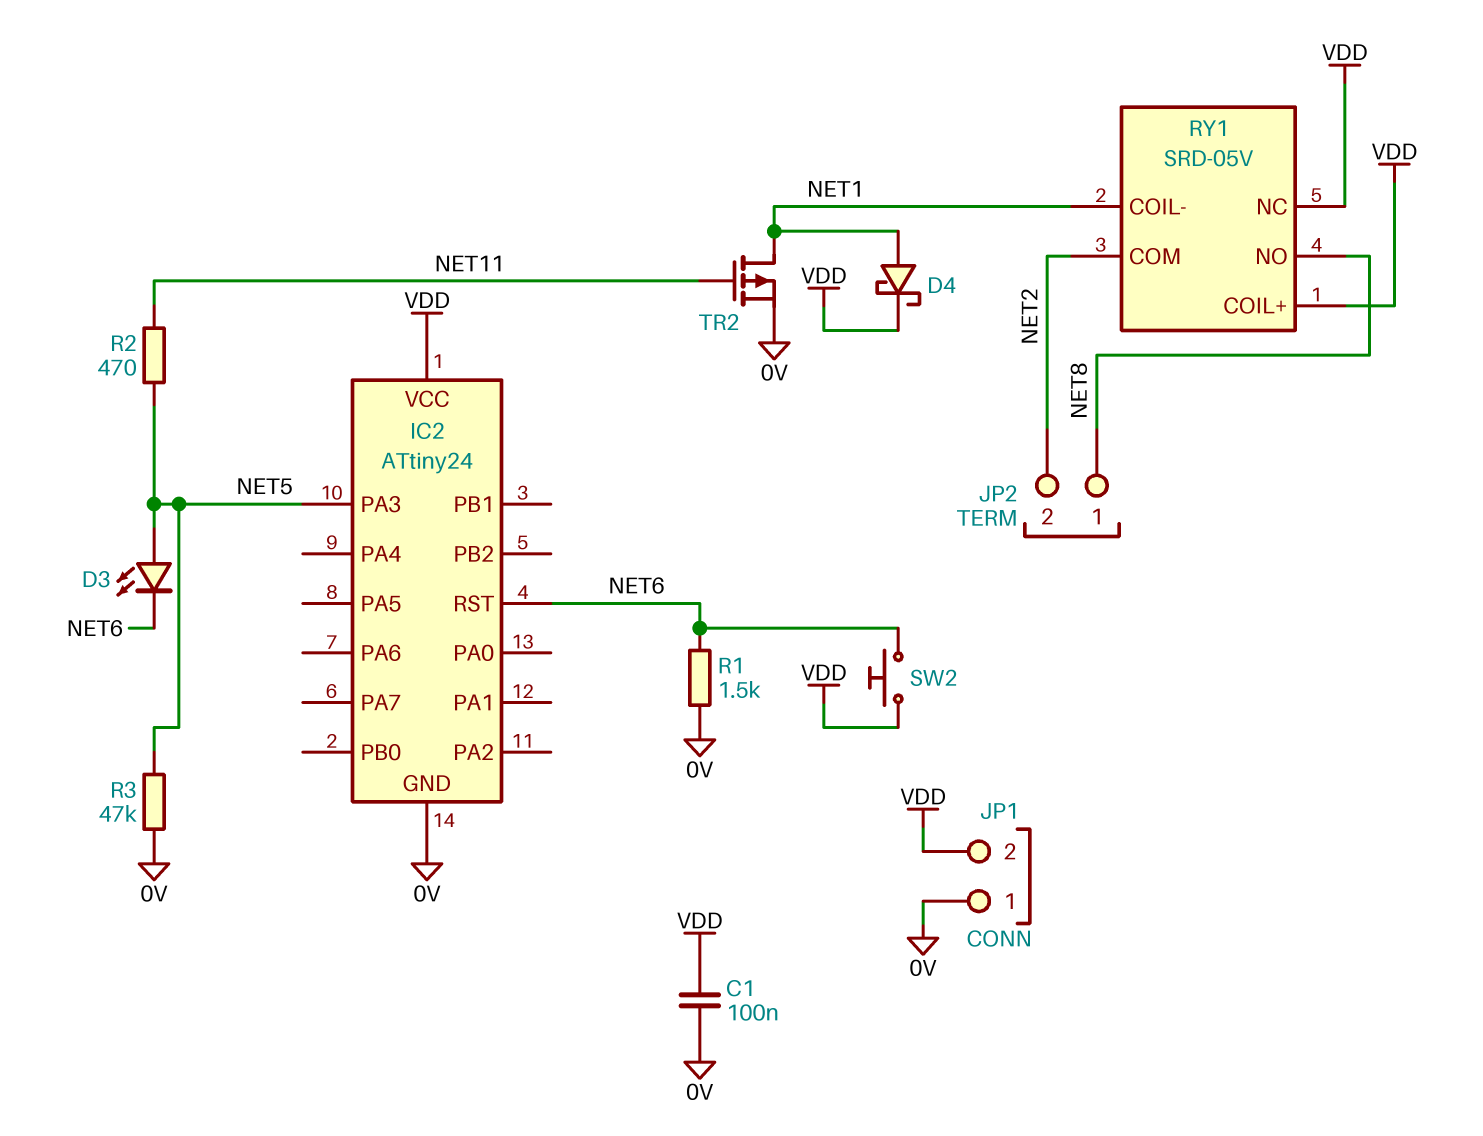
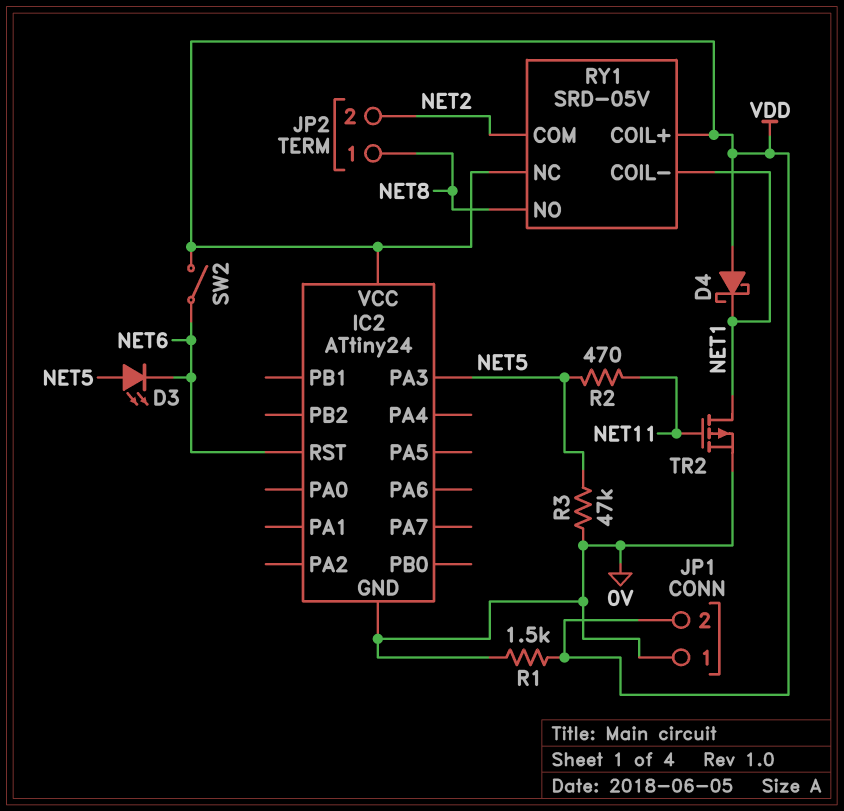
C1: 100nF (0V, VDD) -> none
D4: schottky (A NET1, K VDD) -> schottky (A VDD, K NET1)
R1: 1.5k (0V, NET6) -> 1.5k (0V, VDD)
SW2: button (NET6, VDD) -> switch (NET6, VDD)

